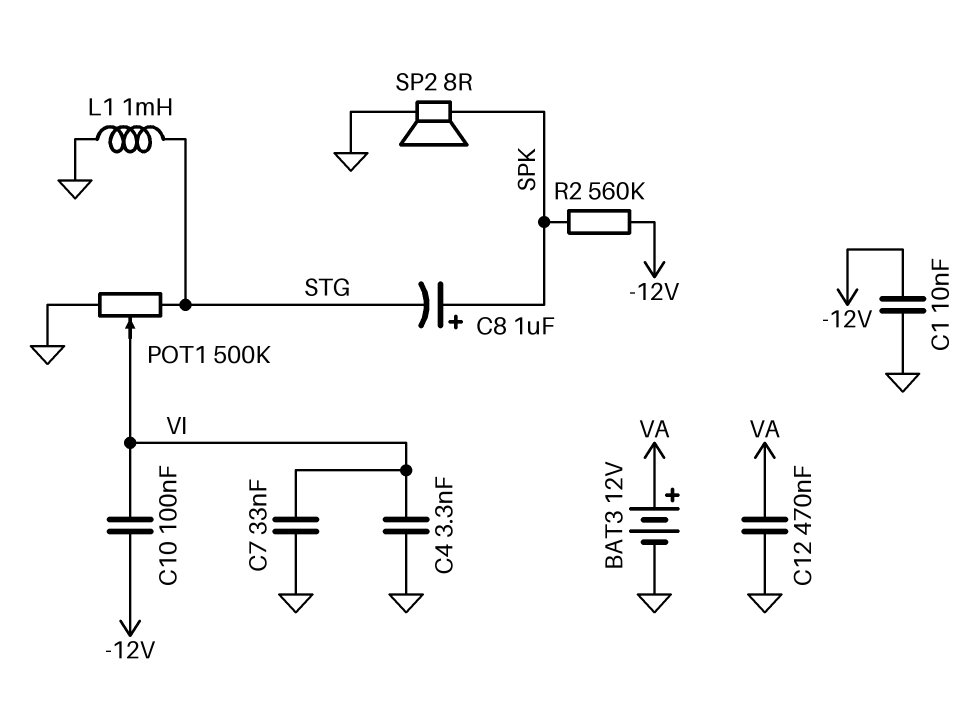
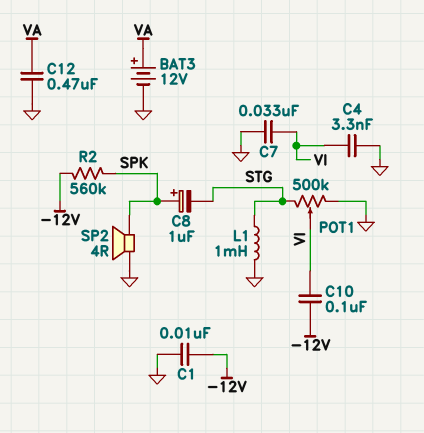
SP2: speaker 8R (GND, SPK) -> speaker 4R (GND, SPK)

